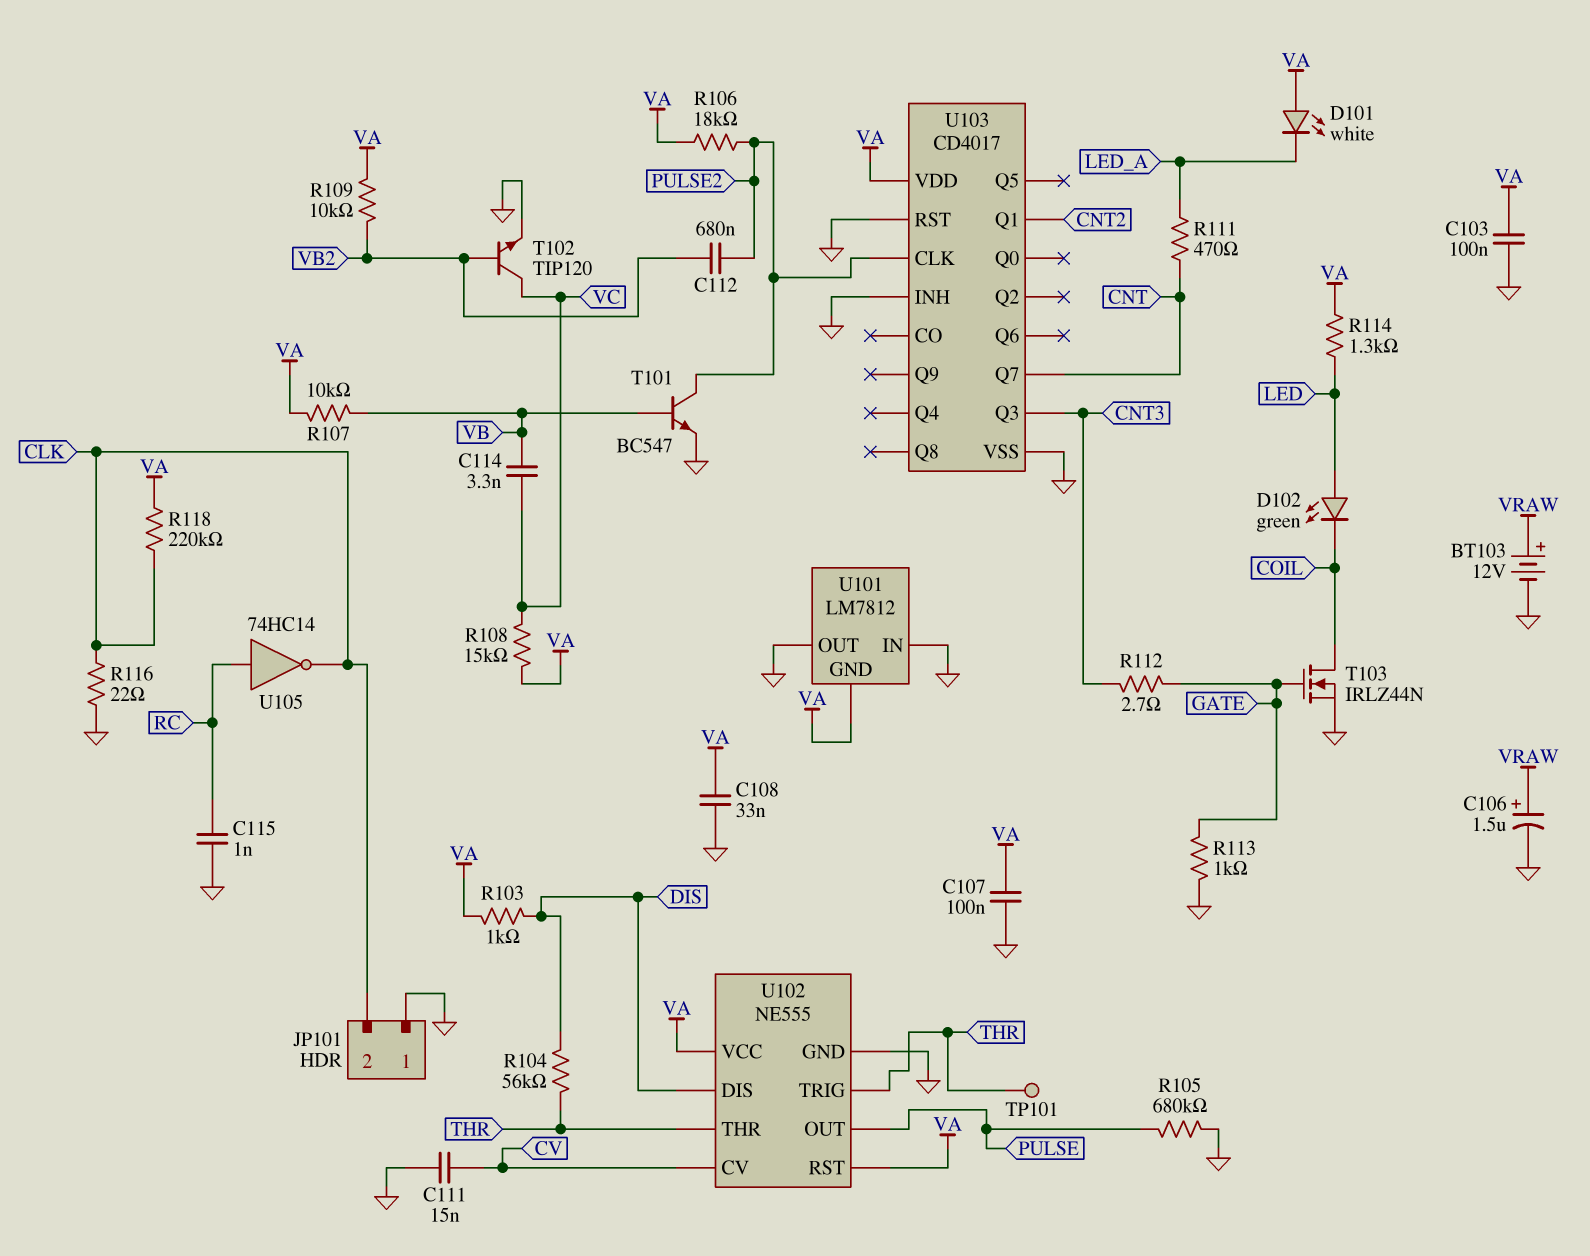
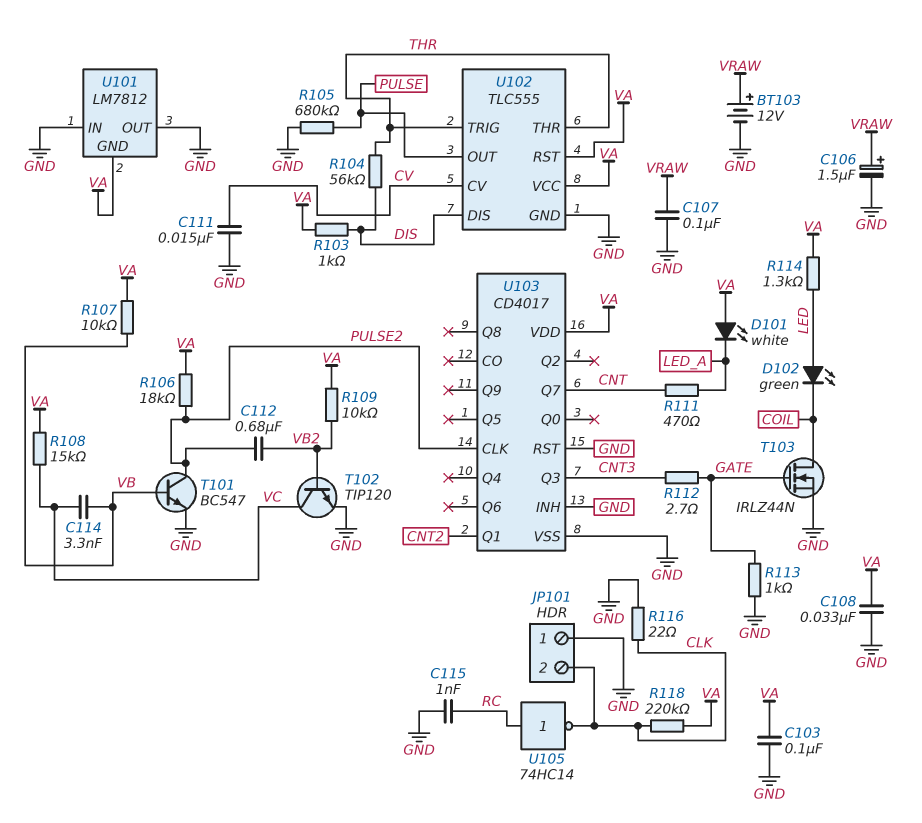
C107: 100nF (GND, VA) -> 100nF (GND, VRAW)
TP101: test point (THR) -> none
U102: NE555 -> TLC555

